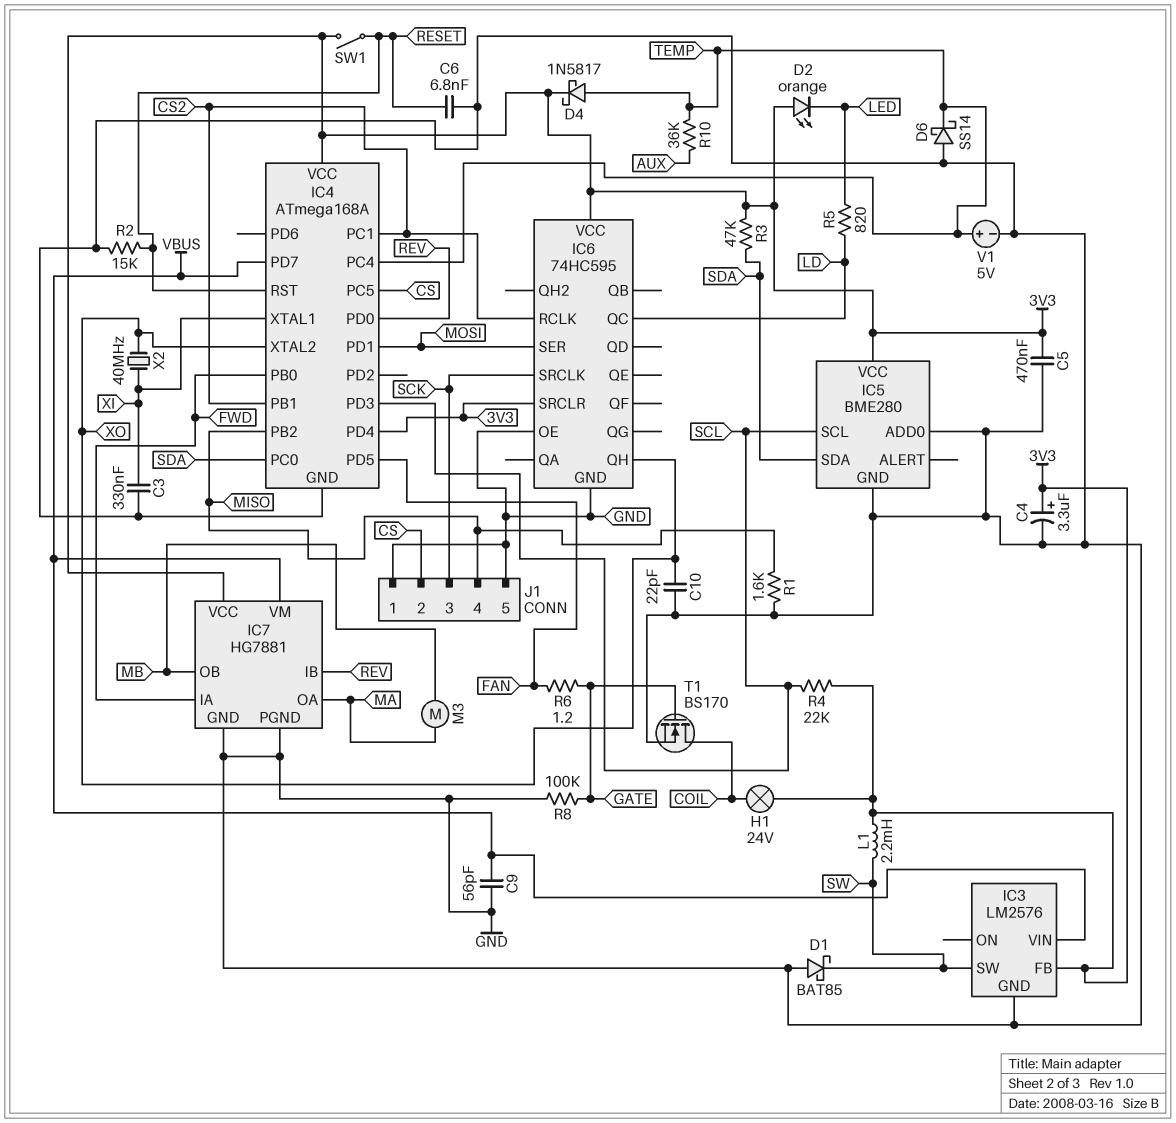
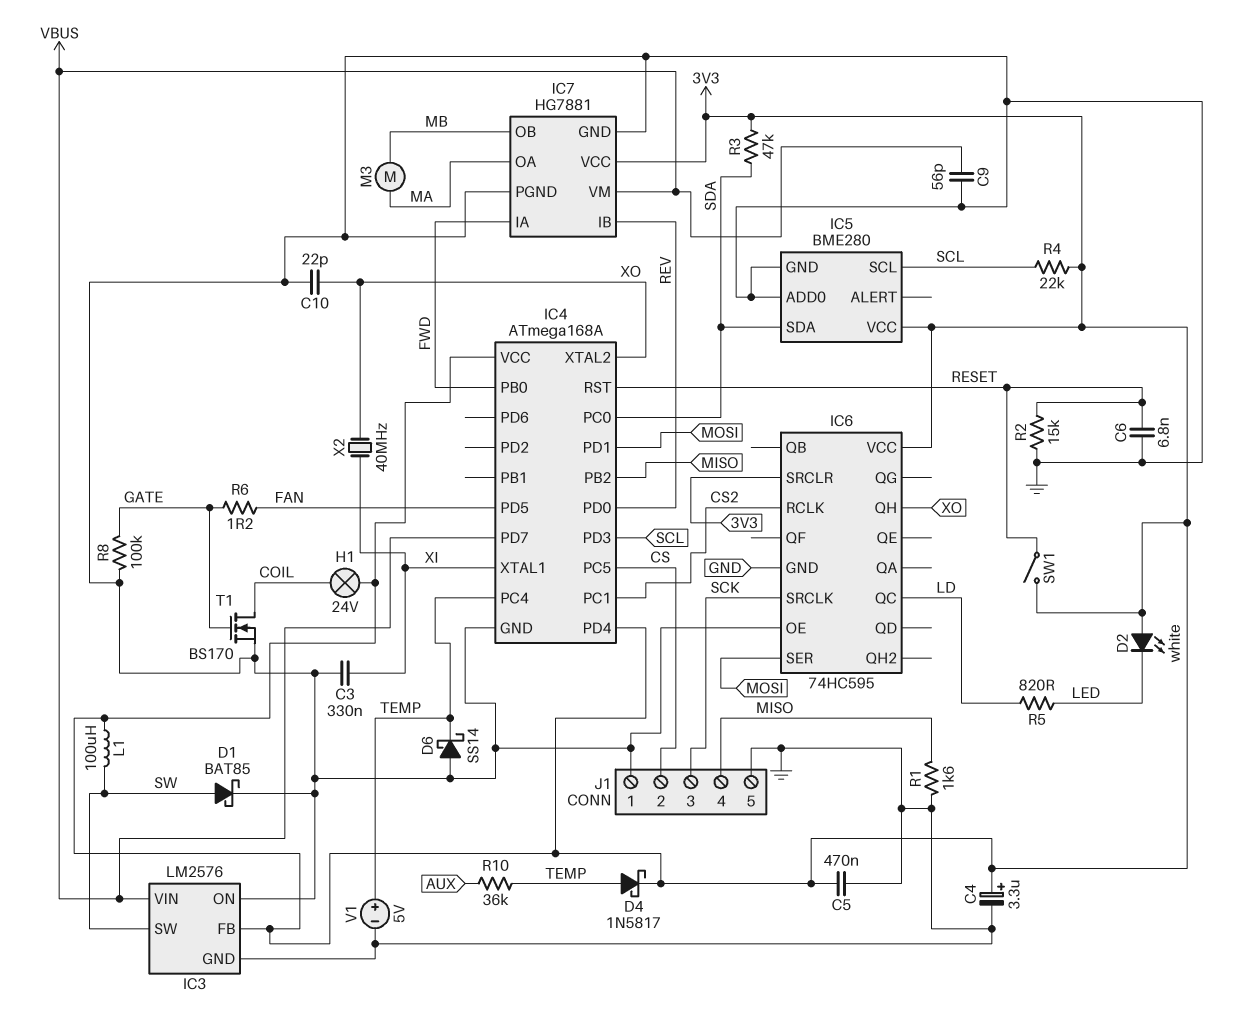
D1: schottky BAT85 (A GND, K SW) -> schottky BAT85 (A SW, K GND)
D2: LED orange (A 3V3, K LED) -> LED white (A 3V3, K LED)
IC3 pin ON: none -> GND
IC4 pin PB1: CS2 -> none
L1: 2.2mH (3V3, SW) -> 100uH (3V3, SW)

